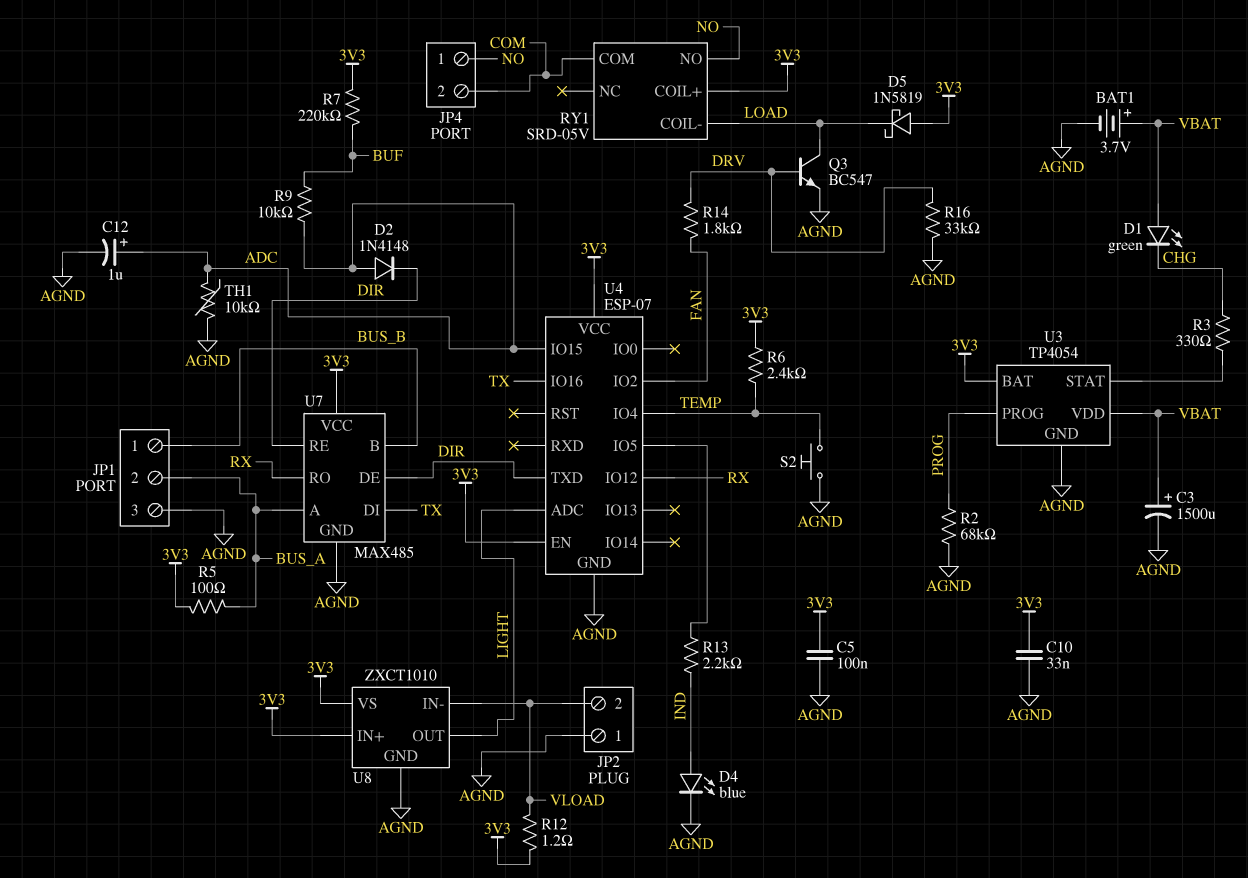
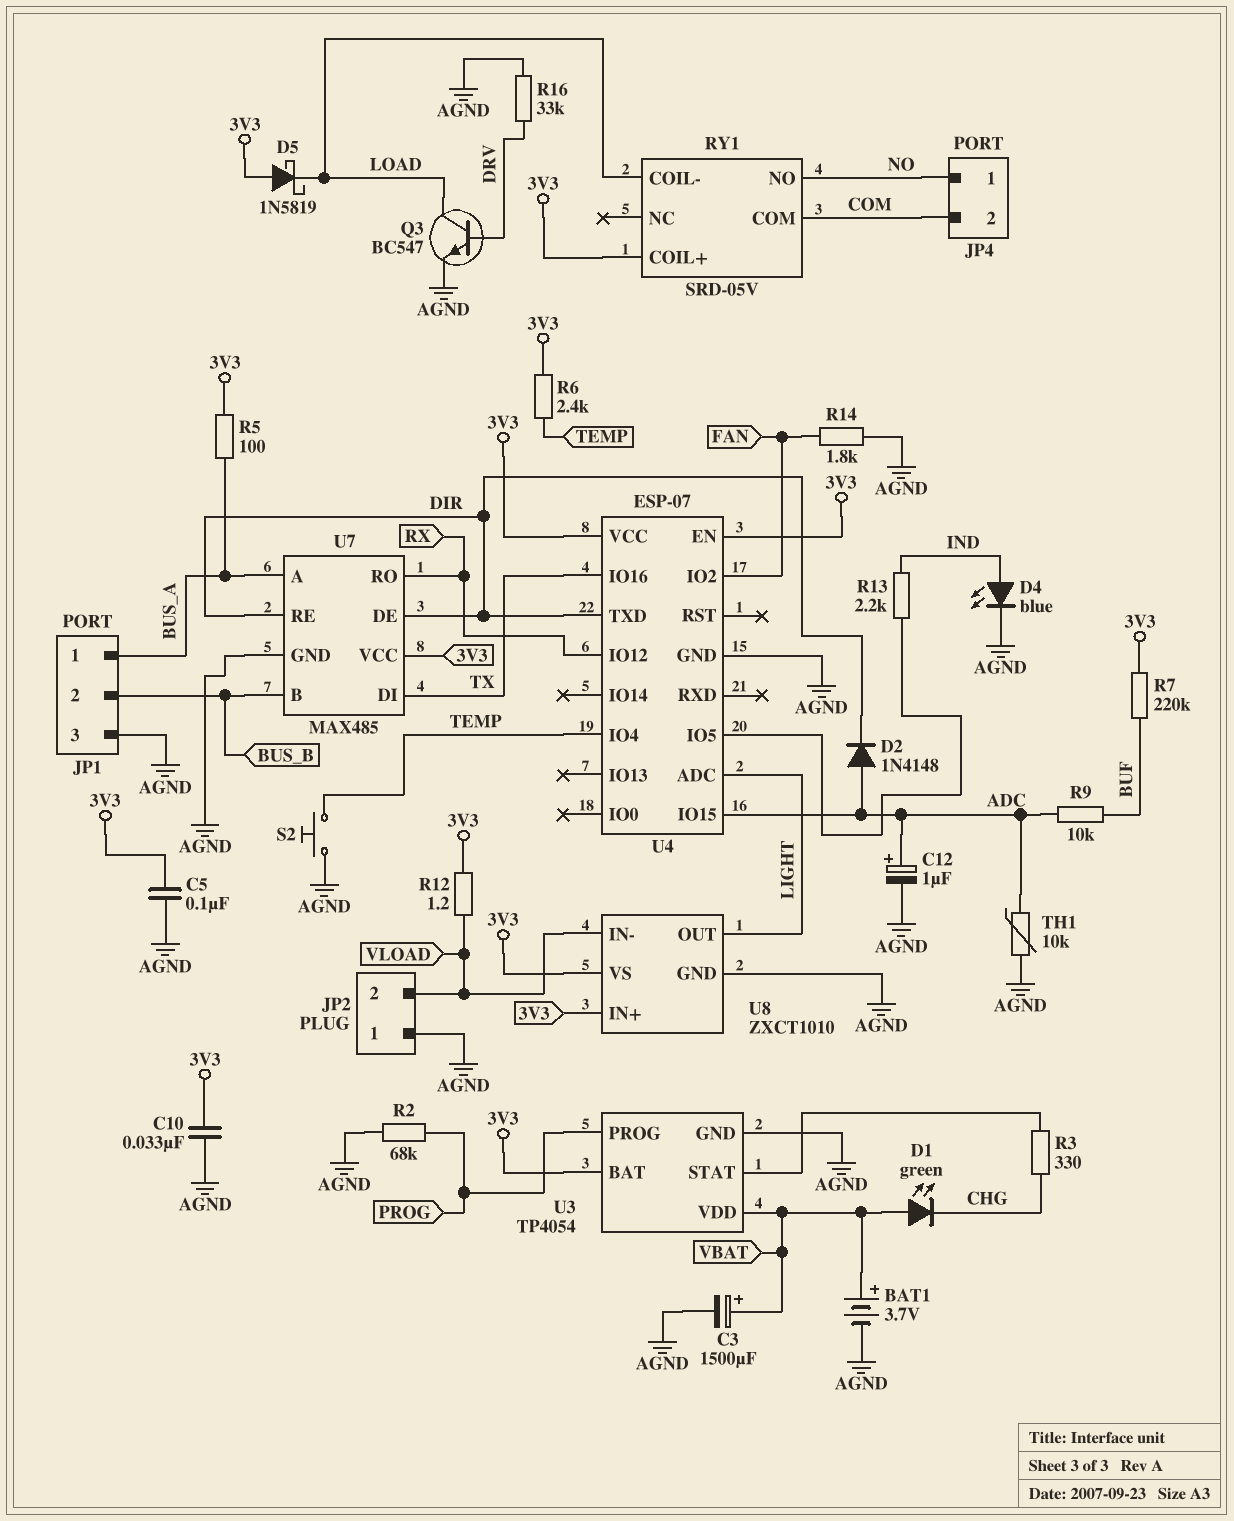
JP1 pin 1: BUS_B -> BUS_A
JP1 pin 2: BUS_A -> BUS_B
R14: 1.8k (DRV, FAN) -> 1.8k (AGND, FAN)

